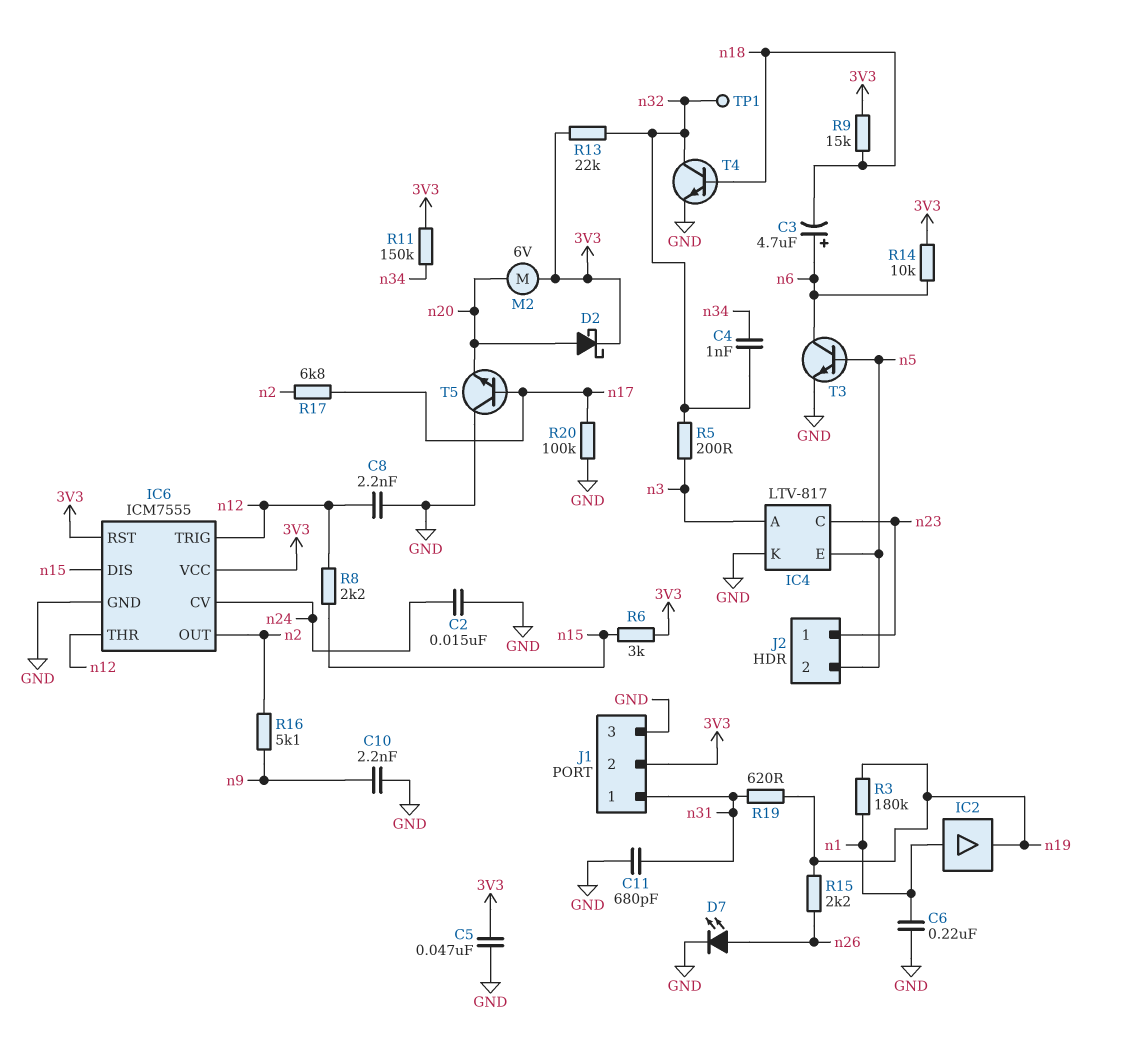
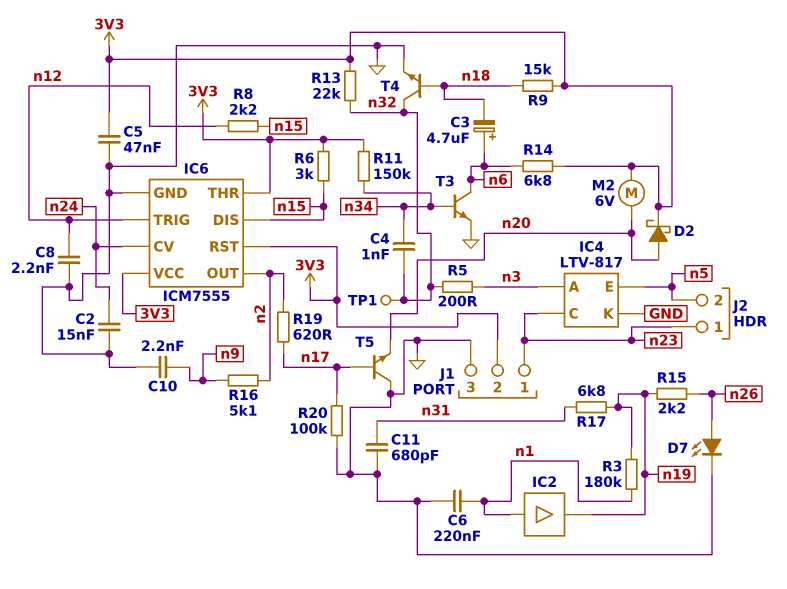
IC6 pin THR: n12 -> 3V3
J1 pin 1: n31 -> n23
R14: 10k (3V3, n6) -> 6.8k (3V3, n6)
R17: 6.8k (n2, n17) -> 6.8k (n19, n31)
R19: 620 (n19, n31) -> 620 (n2, n17)
T3: NPN (B n5, C n6, E GND) -> NPN (B n34, C n6, E GND)

